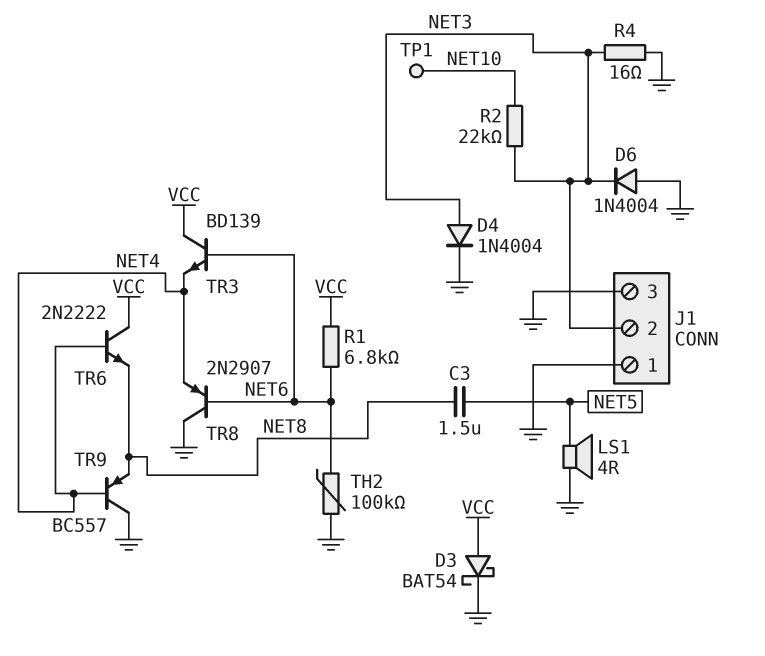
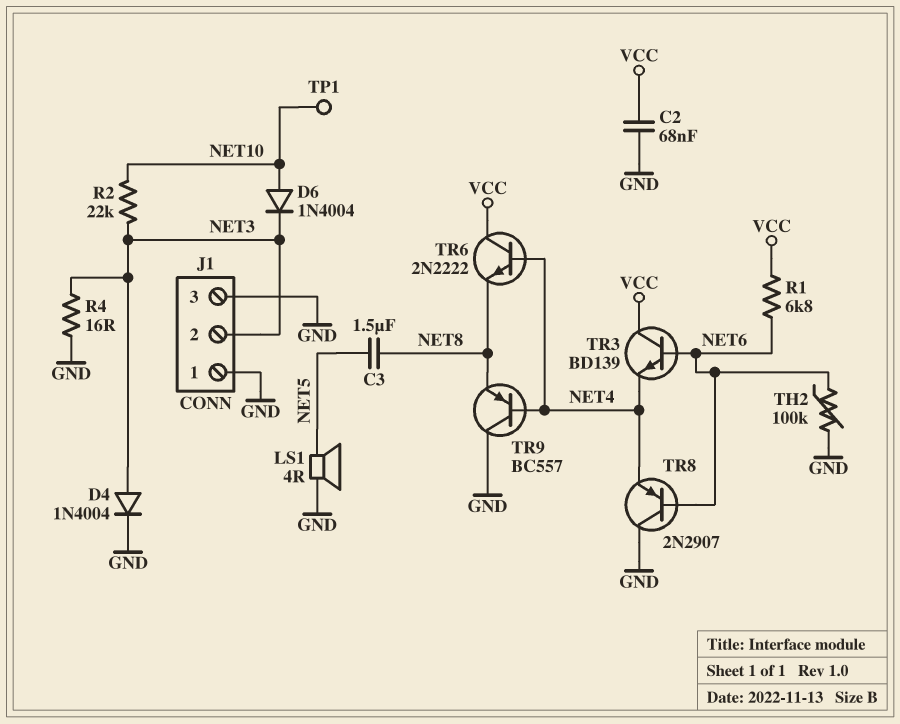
C2: none -> 68nF (GND, VCC)
D3: schottky BAT54 (A VCC, K GND) -> none
D6: diode 1N4004 (A GND, K NET3) -> diode 1N4004 (A NET10, K NET3)

